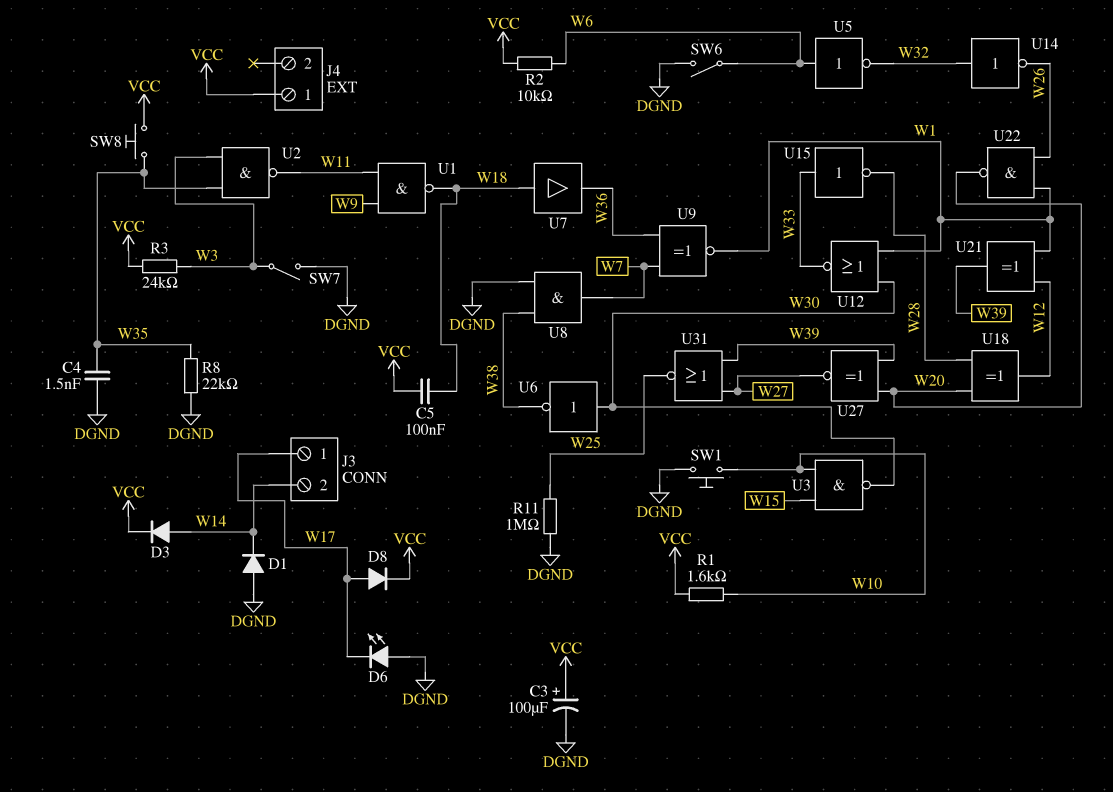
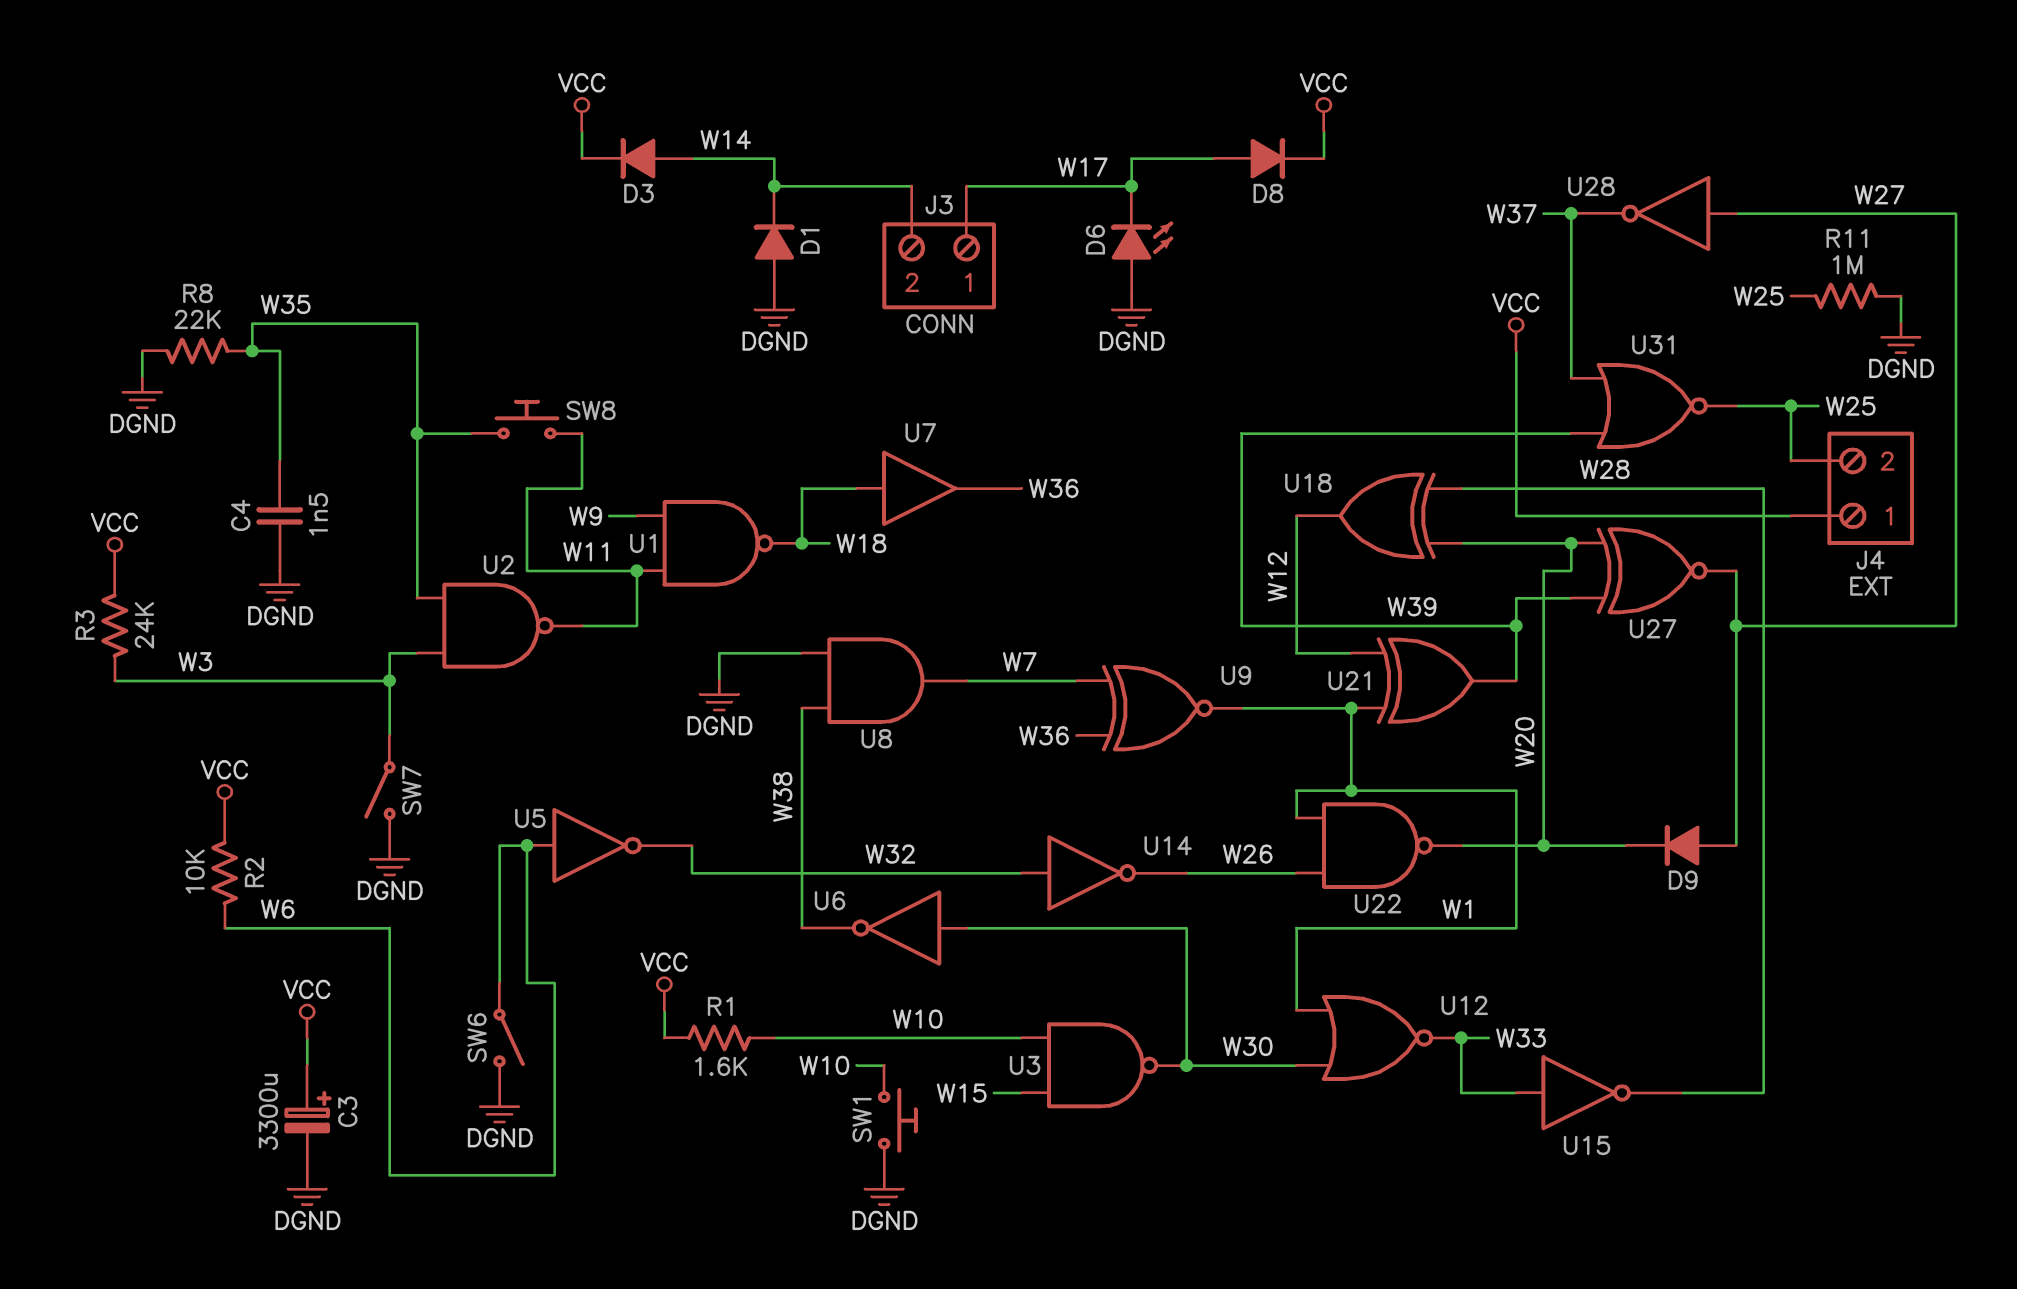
C3: 100uF (plus VCC, minus DGND) -> 3300uF (plus VCC, minus DGND)
C5: 100nF (VCC, W18) -> none
D9: none -> diode (A W27, K W20)
J4 pin 2: none -> W25
SW8: button (VCC, W35) -> button (W11, W35)
U28: none -> NOT (in W27, out W37)
U31: NOR (in W27, in W39, out W25) -> NOR (in W37, in W39, out W25)

